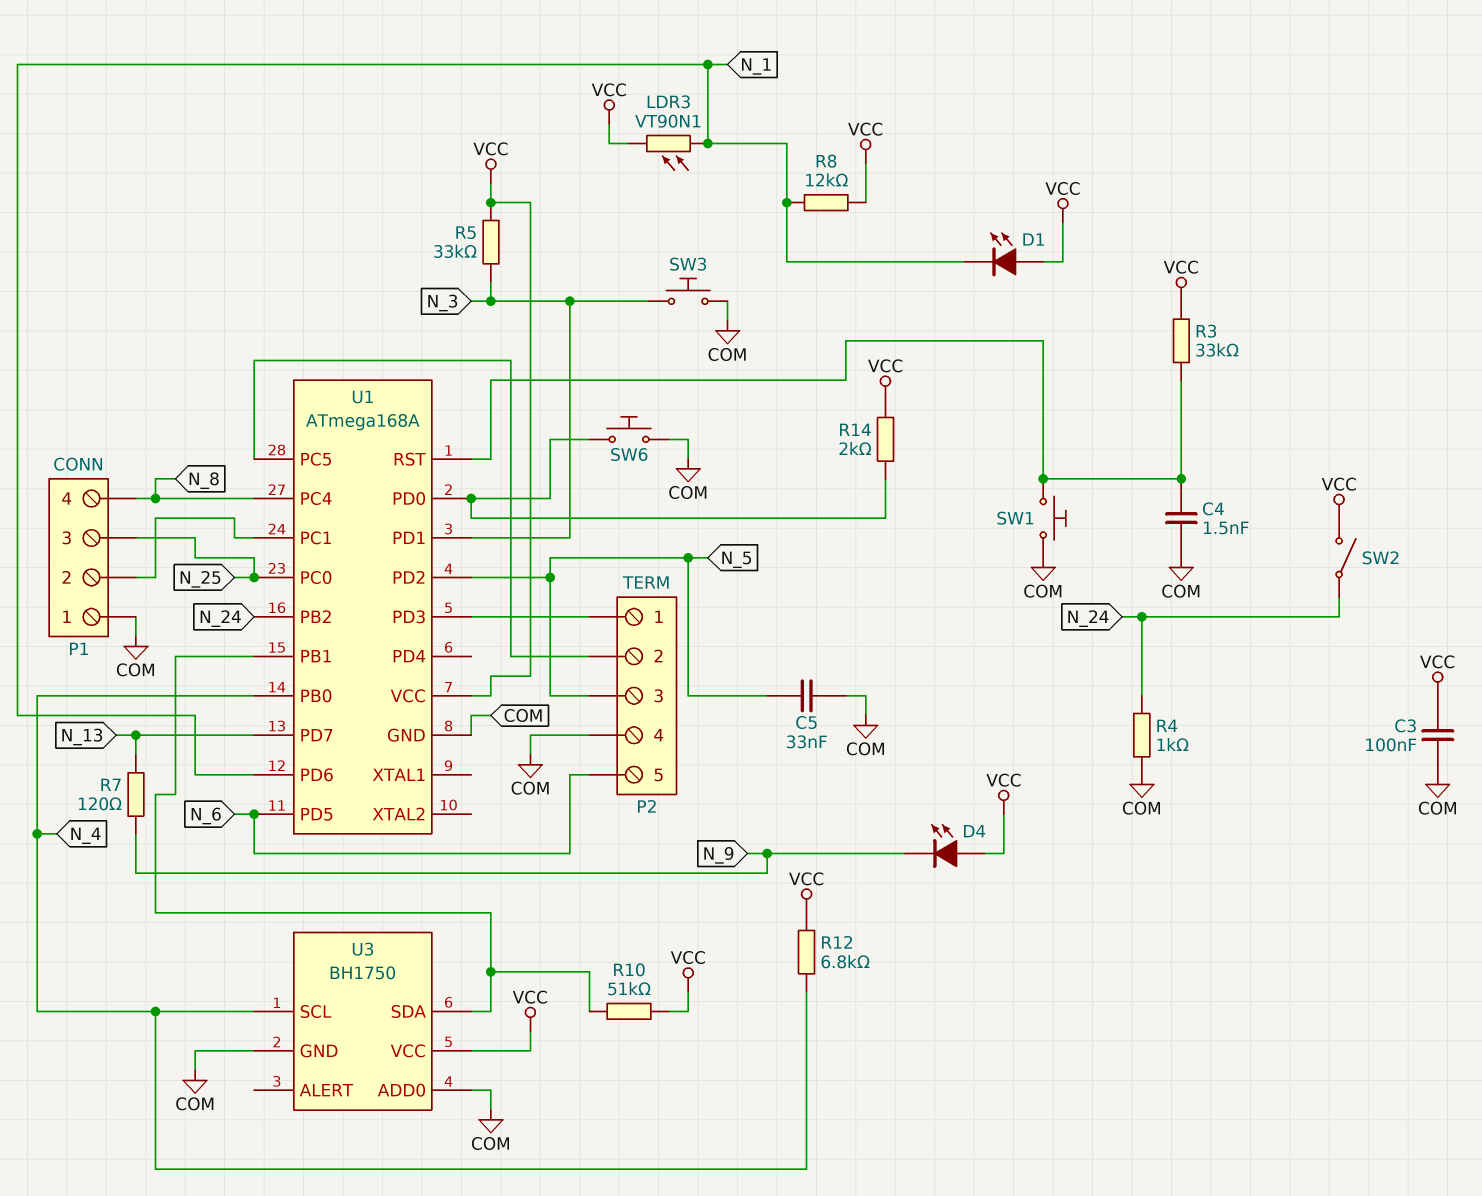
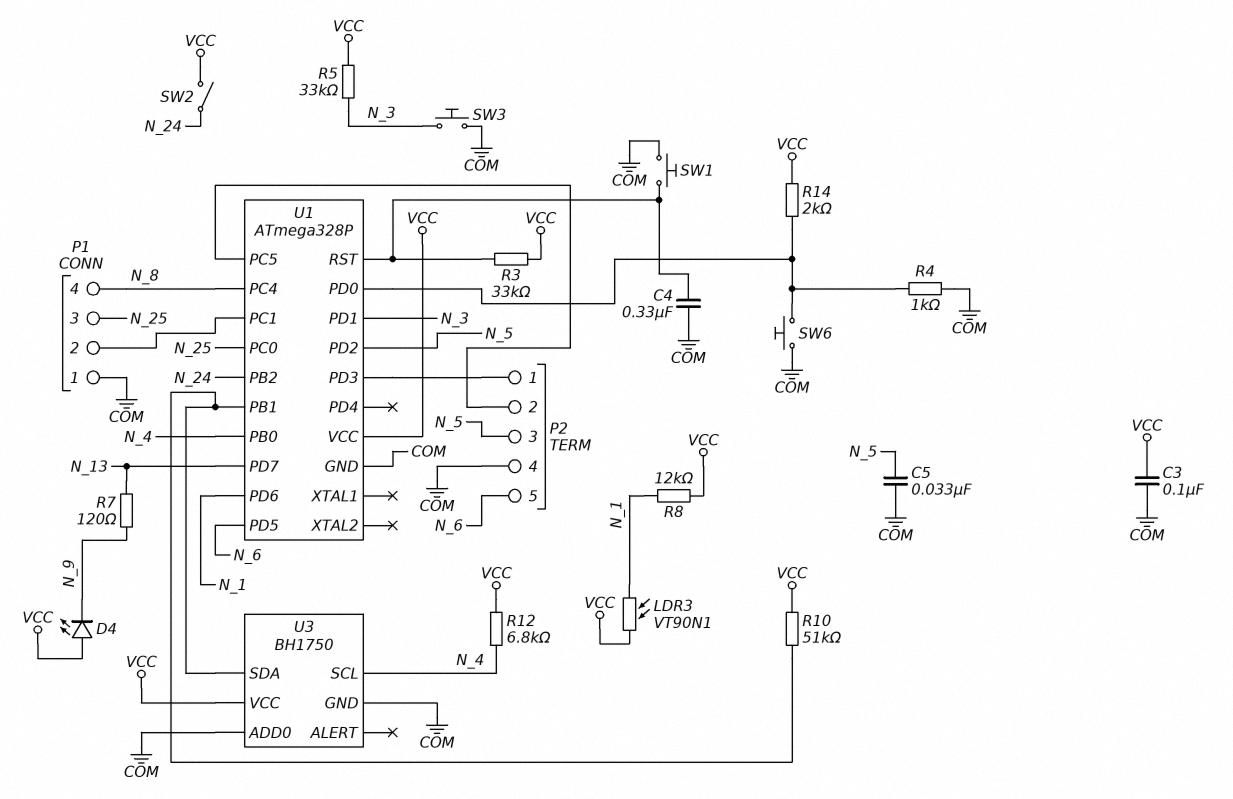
C4: 1.5nF (COM, U1/RST) -> 330nF (COM, U1/RST)
D1: LED (A VCC, K N_1) -> none
R4: 1k (COM, N_24) -> 1k (COM, U1/PD0)
U1: ATmega168A -> ATmega328P

